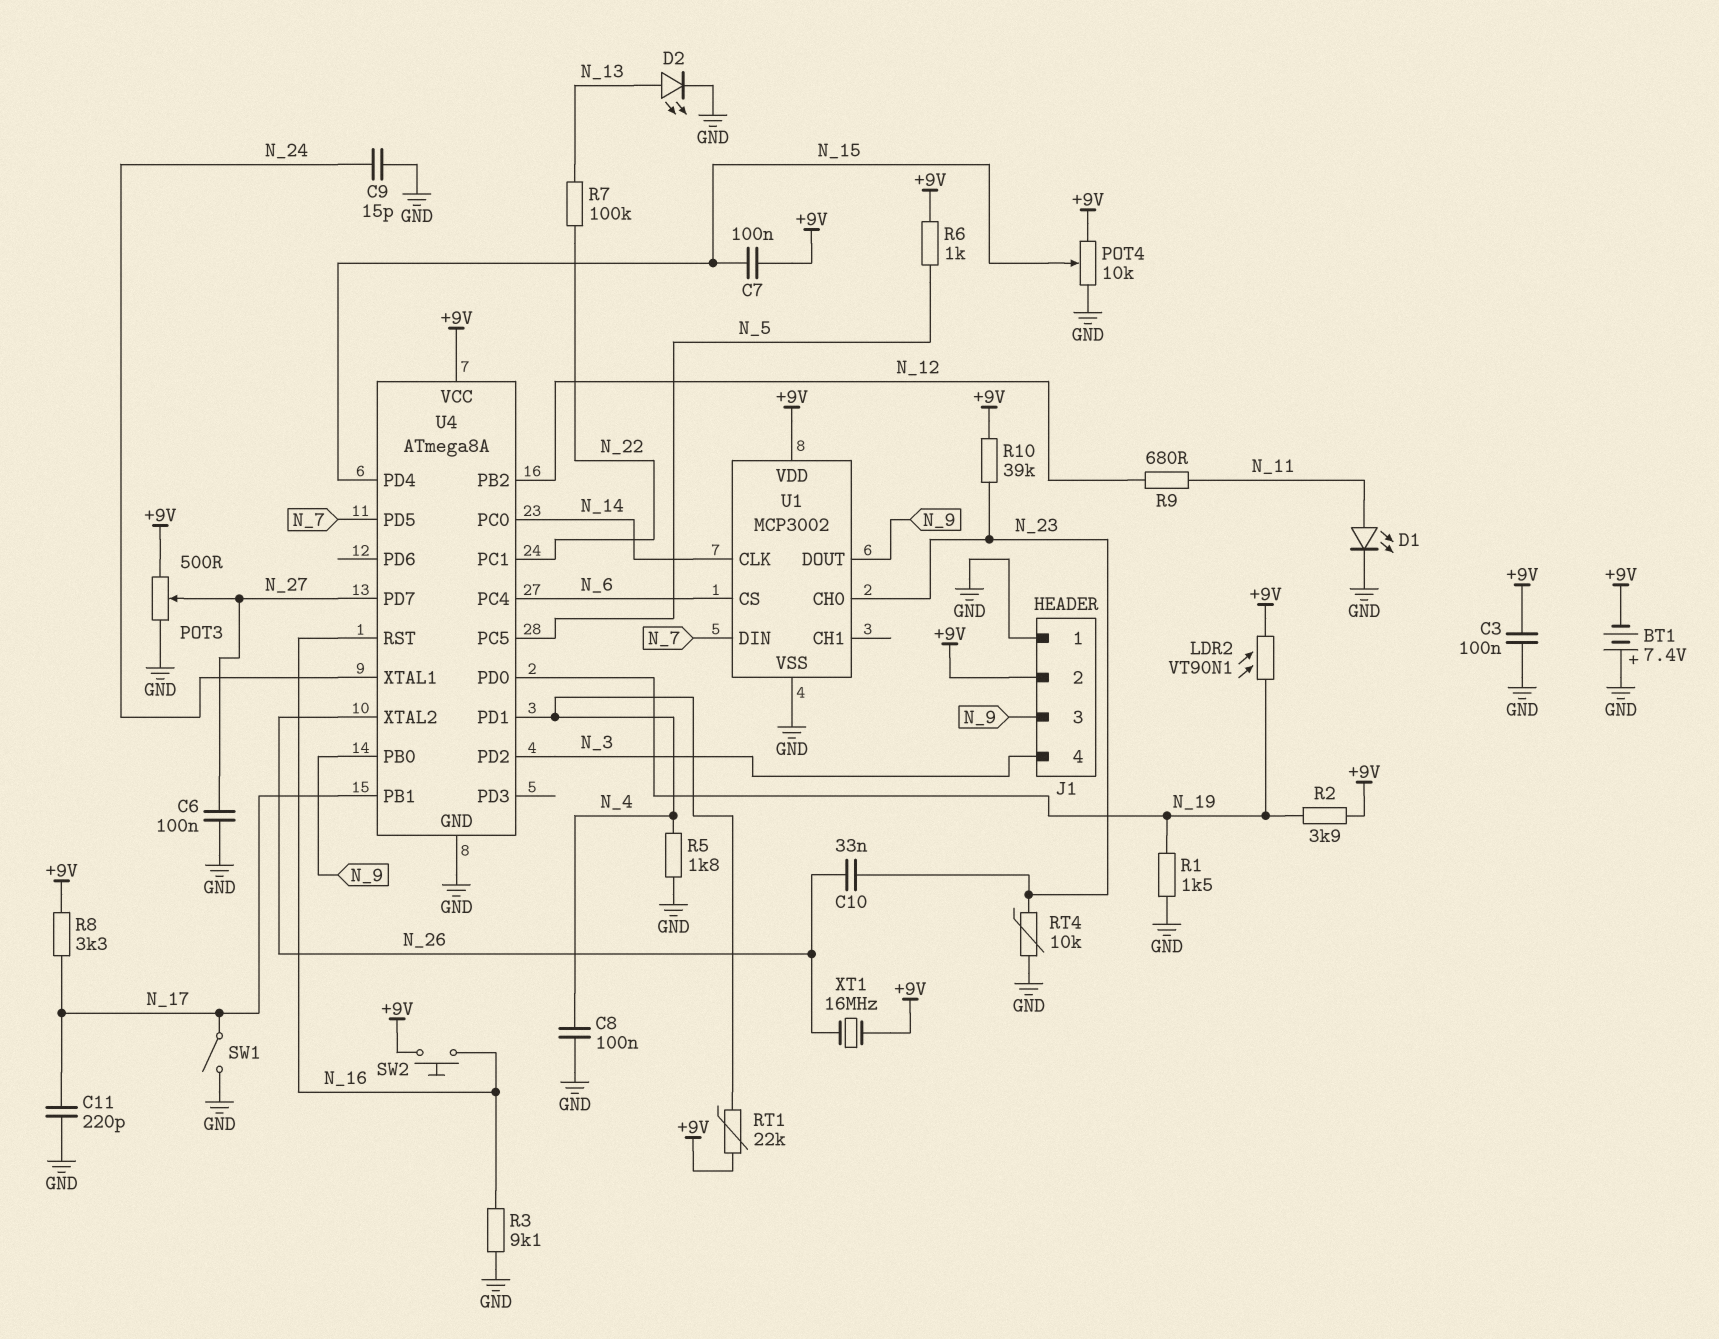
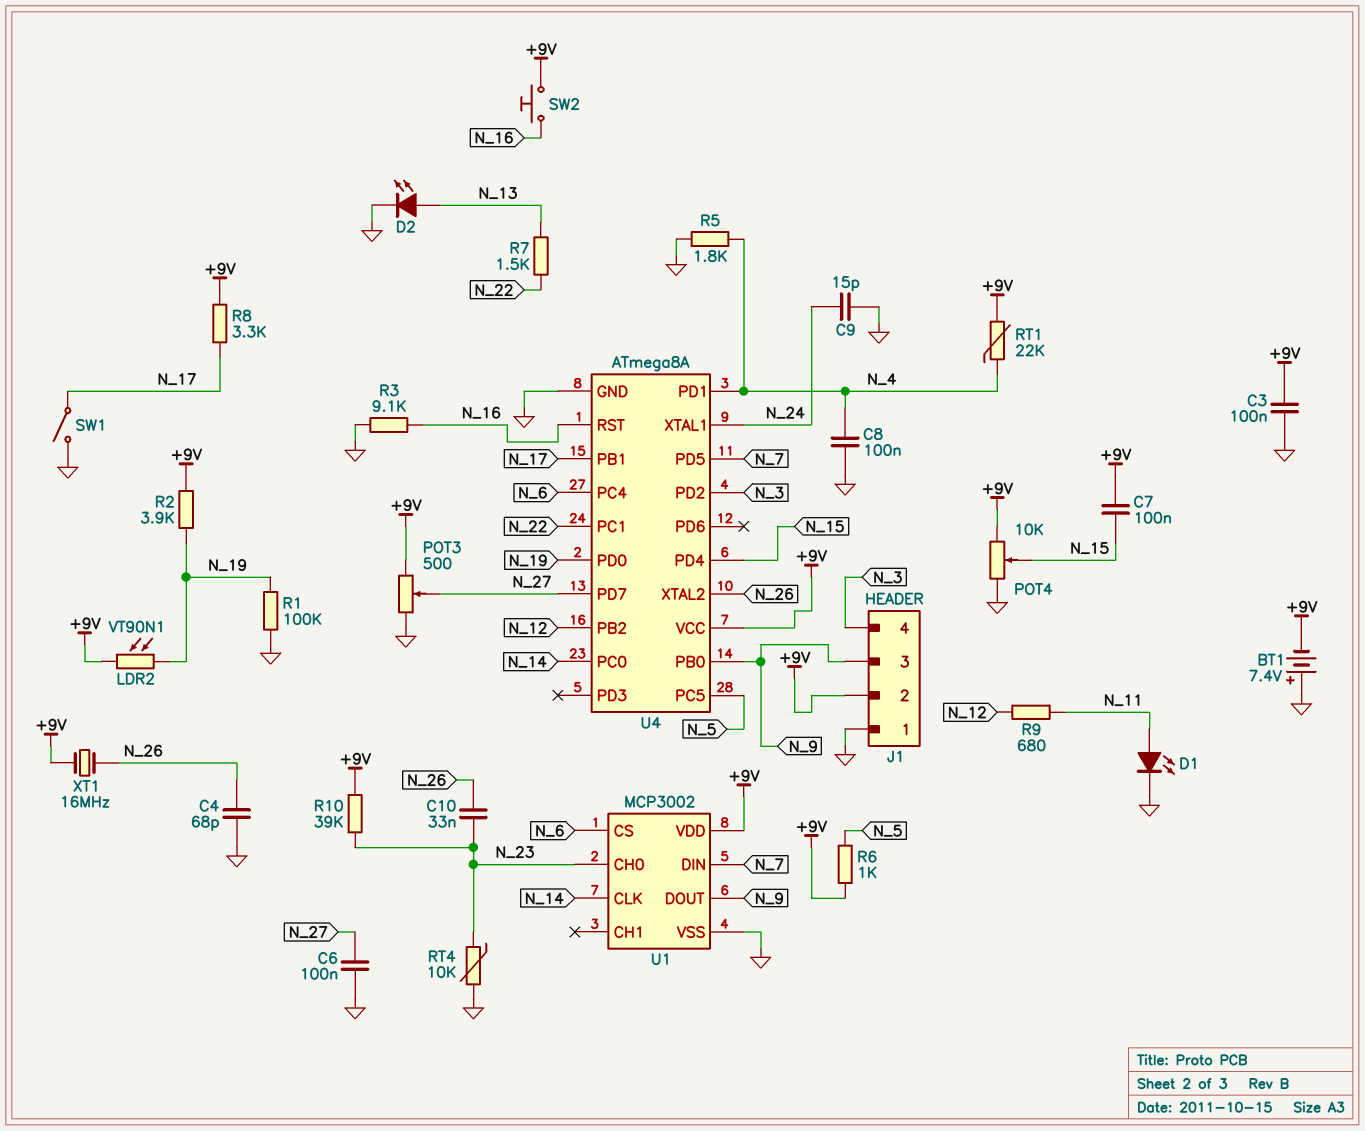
C4: none -> 68pF (GND, N_26)
C11: 220pF (GND, N_17) -> none
R1: 1.5k (GND, N_19) -> 100k (GND, N_19)
R7: 100k (N_13, N_22) -> 1.5k (N_13, N_22)

